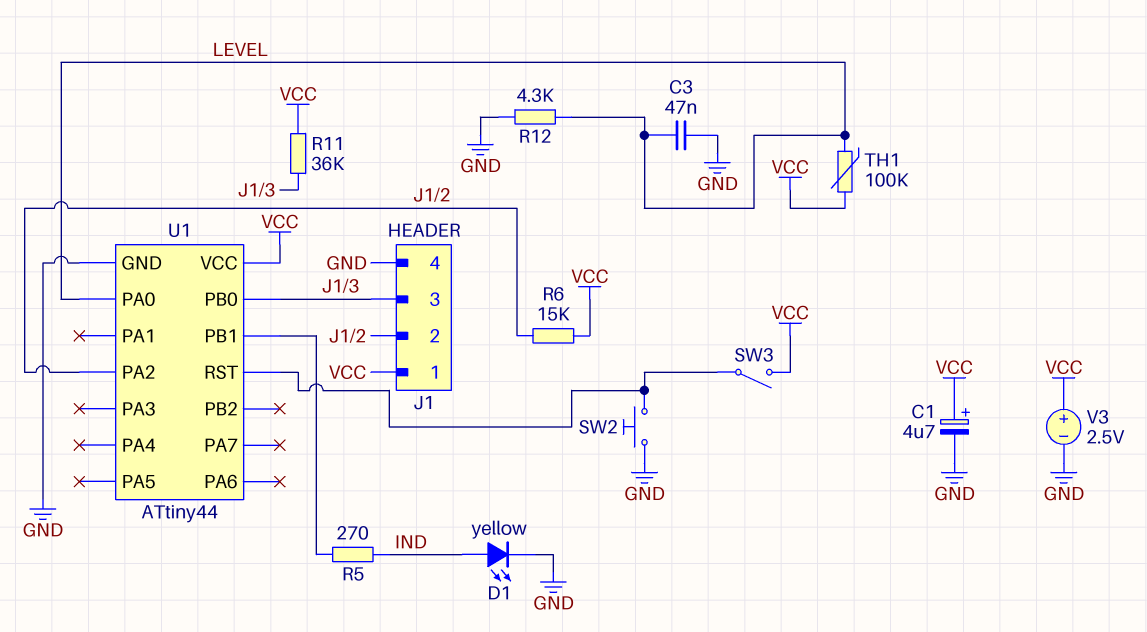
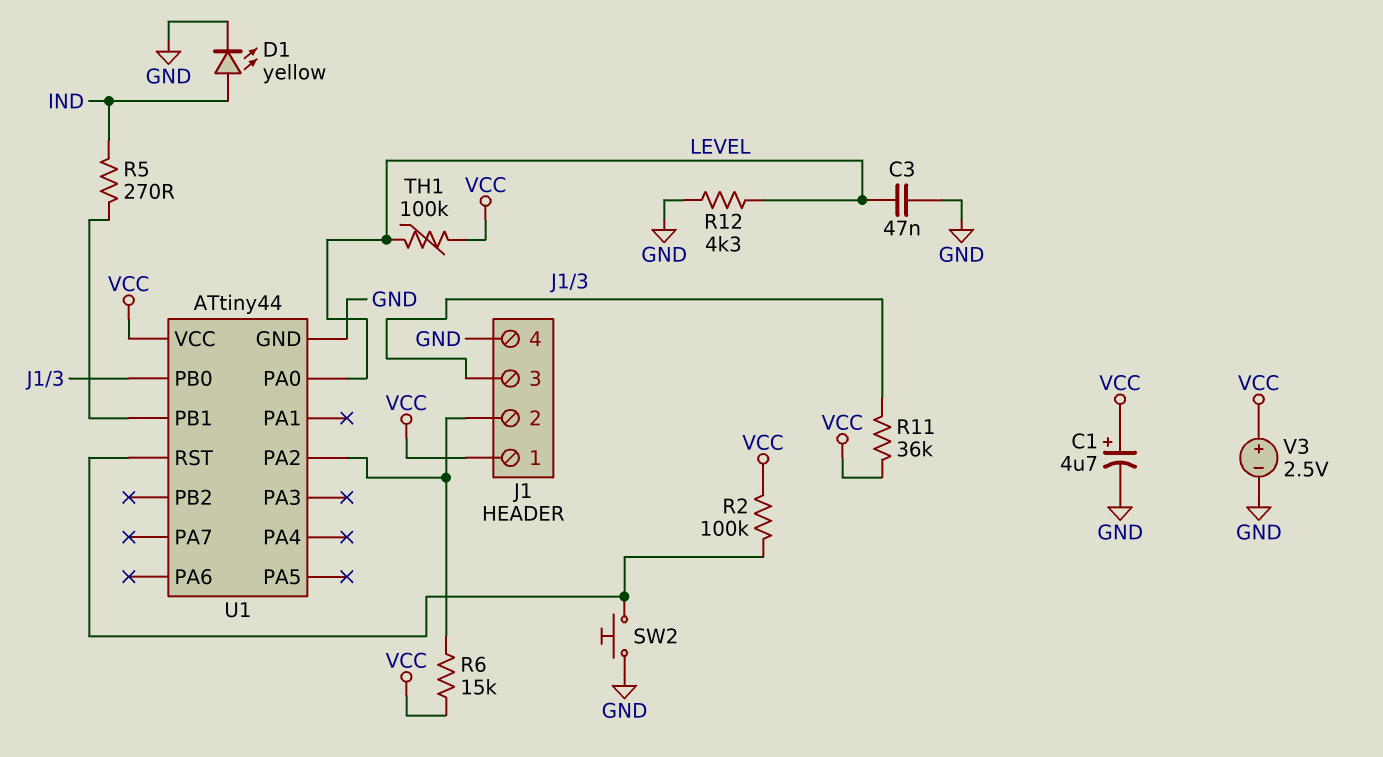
R2: none -> 100k (U1/RST, VCC)
SW3: switch (U1/RST, VCC) -> none

